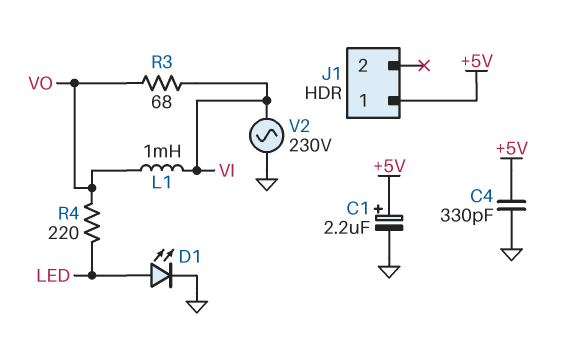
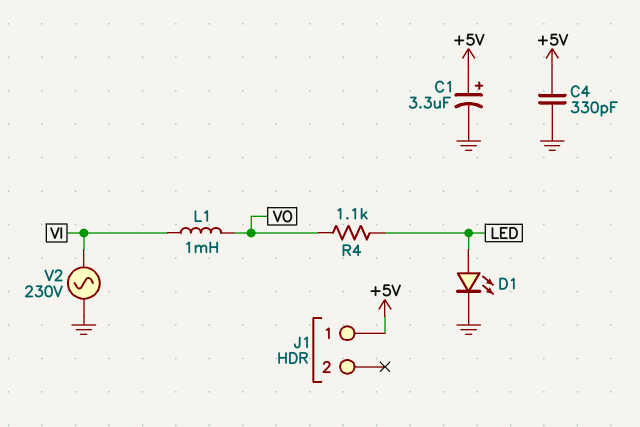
C1: 2.2uF (plus +5V, minus GND) -> 3.3uF (plus +5V, minus GND)
R3: 68 (VI, VO) -> none
R4: 220 (LED, VO) -> 1.1k (LED, VO)

